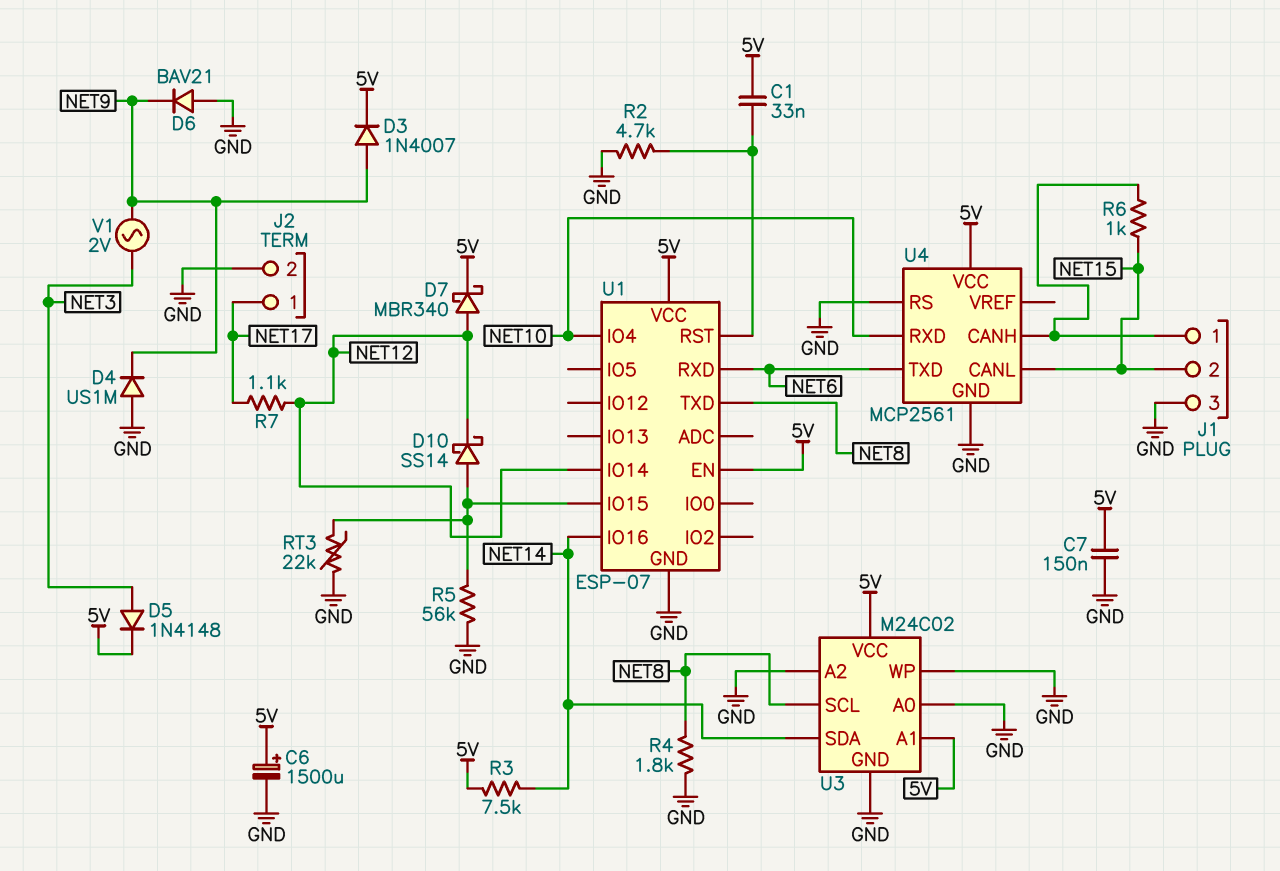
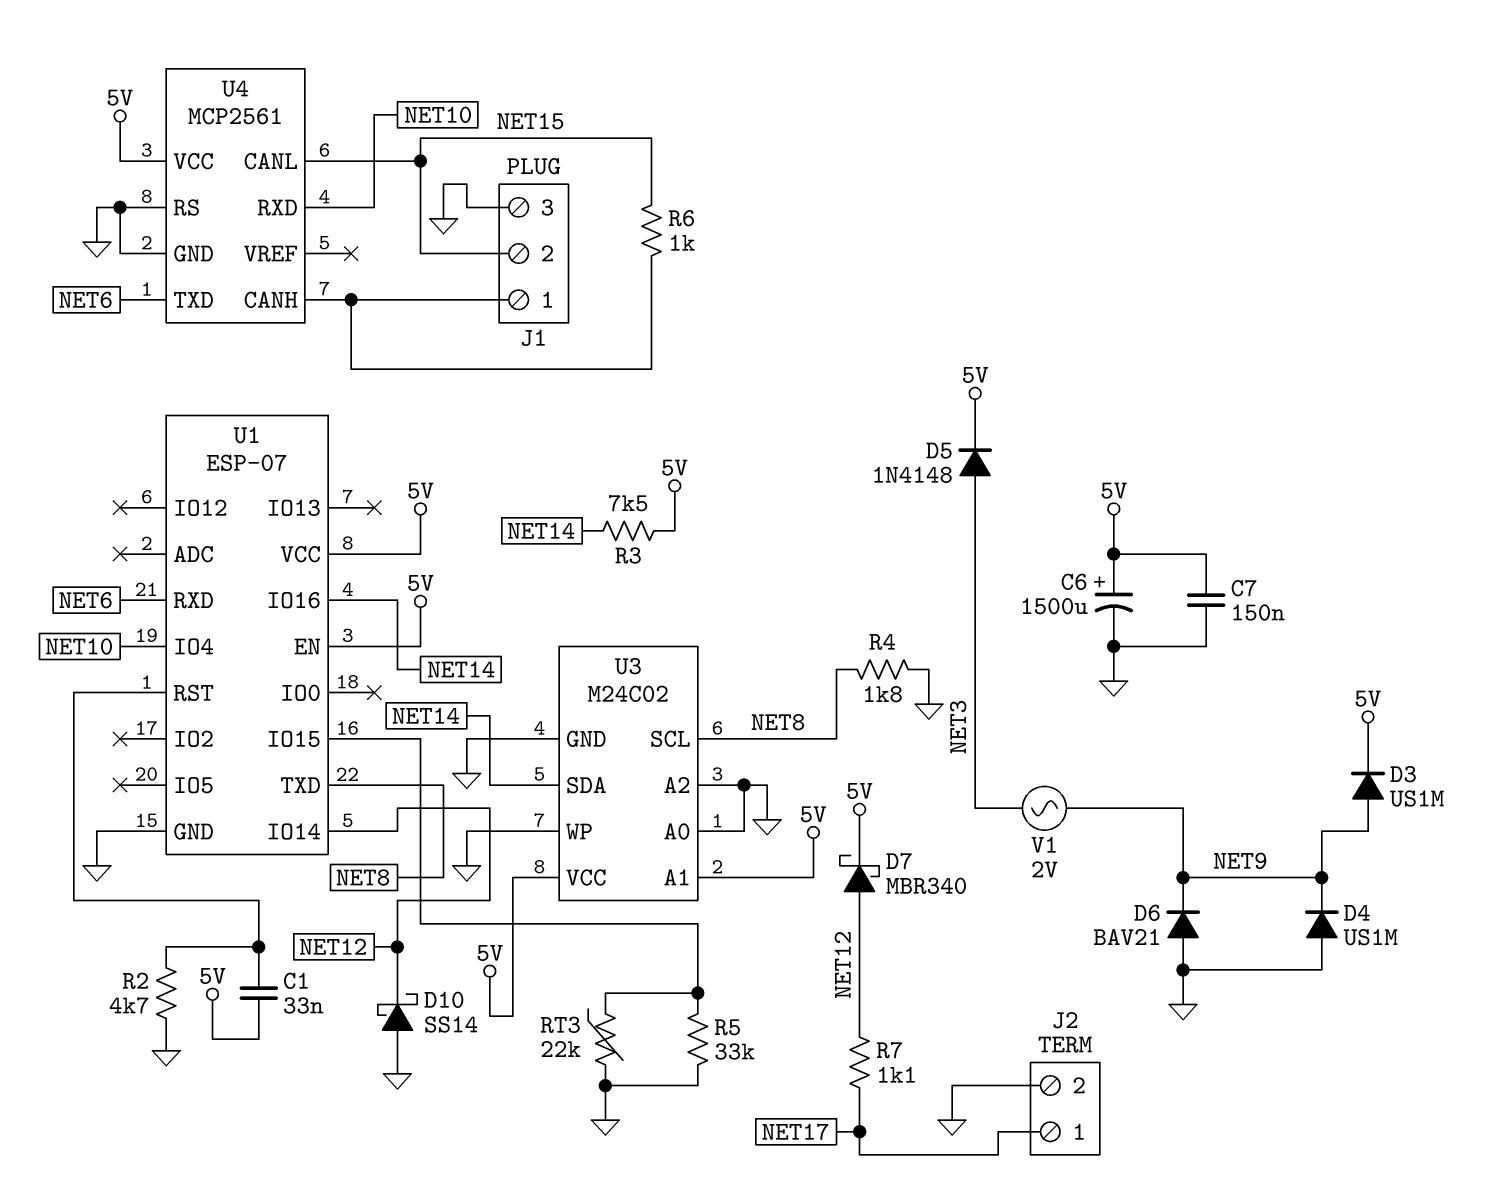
D3: diode 1N4007 (A NET9, K 5V) -> diode US1M (A NET9, K 5V)
D10: schottky SS14 (A U1/IO15, K NET12) -> schottky SS14 (A GND, K NET12)
R5: 56k (GND, U1/IO15) -> 33k (GND, U1/IO15)

